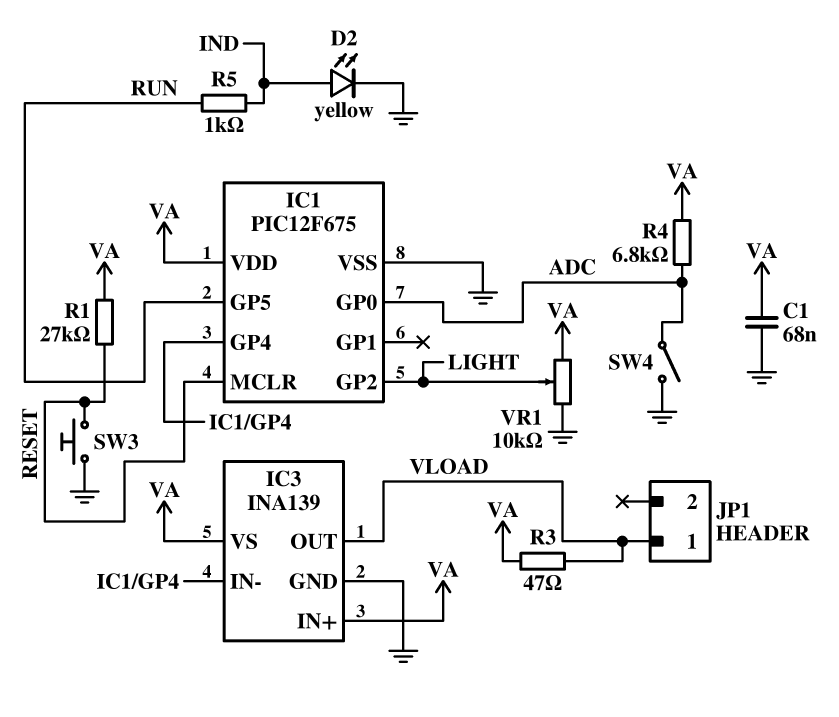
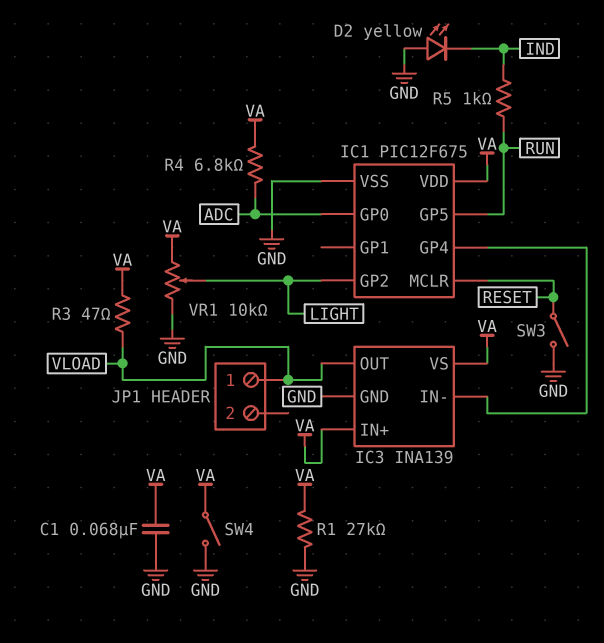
D2: LED yellow (A IND, K GND) -> LED yellow (A GND, K IND)
R1: 27k (RESET, VA) -> 27k (GND, VA)
SW3: button (GND, RESET) -> switch (GND, RESET)
SW4: switch (ADC, GND) -> switch (GND, VA)

